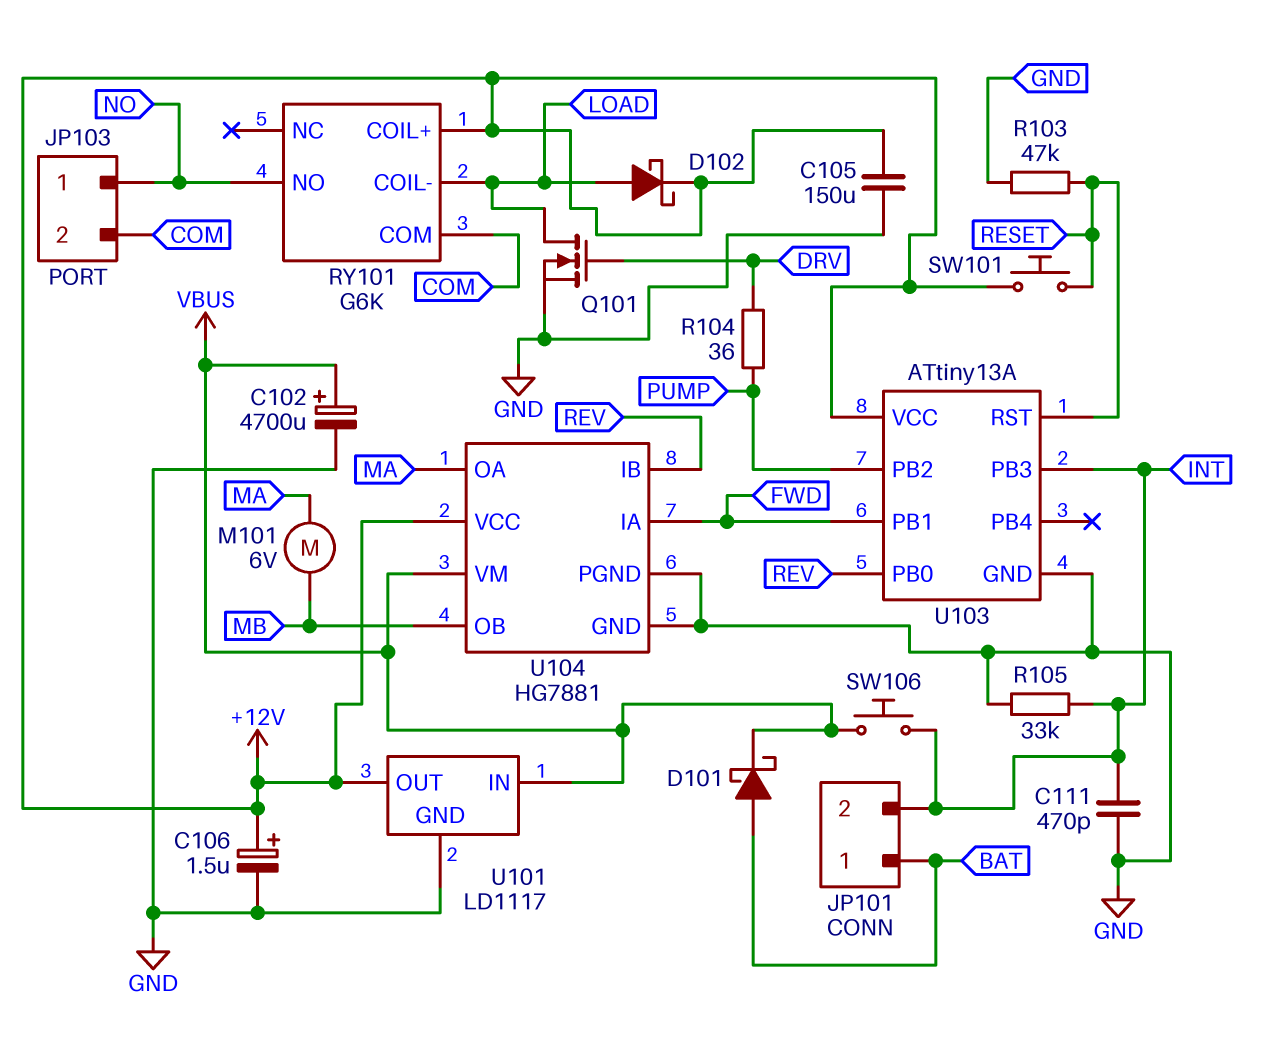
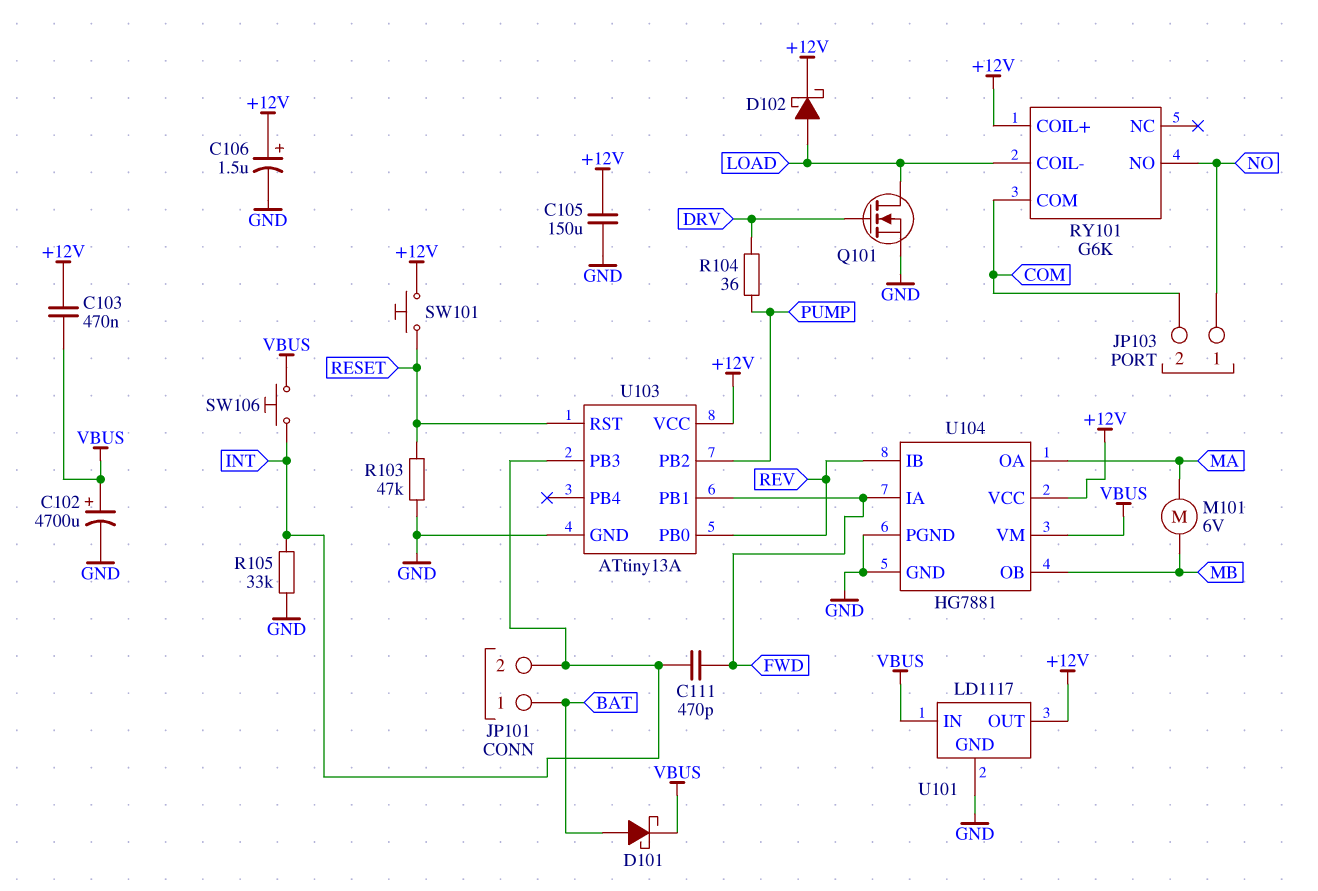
C103: none -> 470nF (+12V, VBUS)
C111: 470pF (GND, INT) -> 470pF (FWD, INT)

